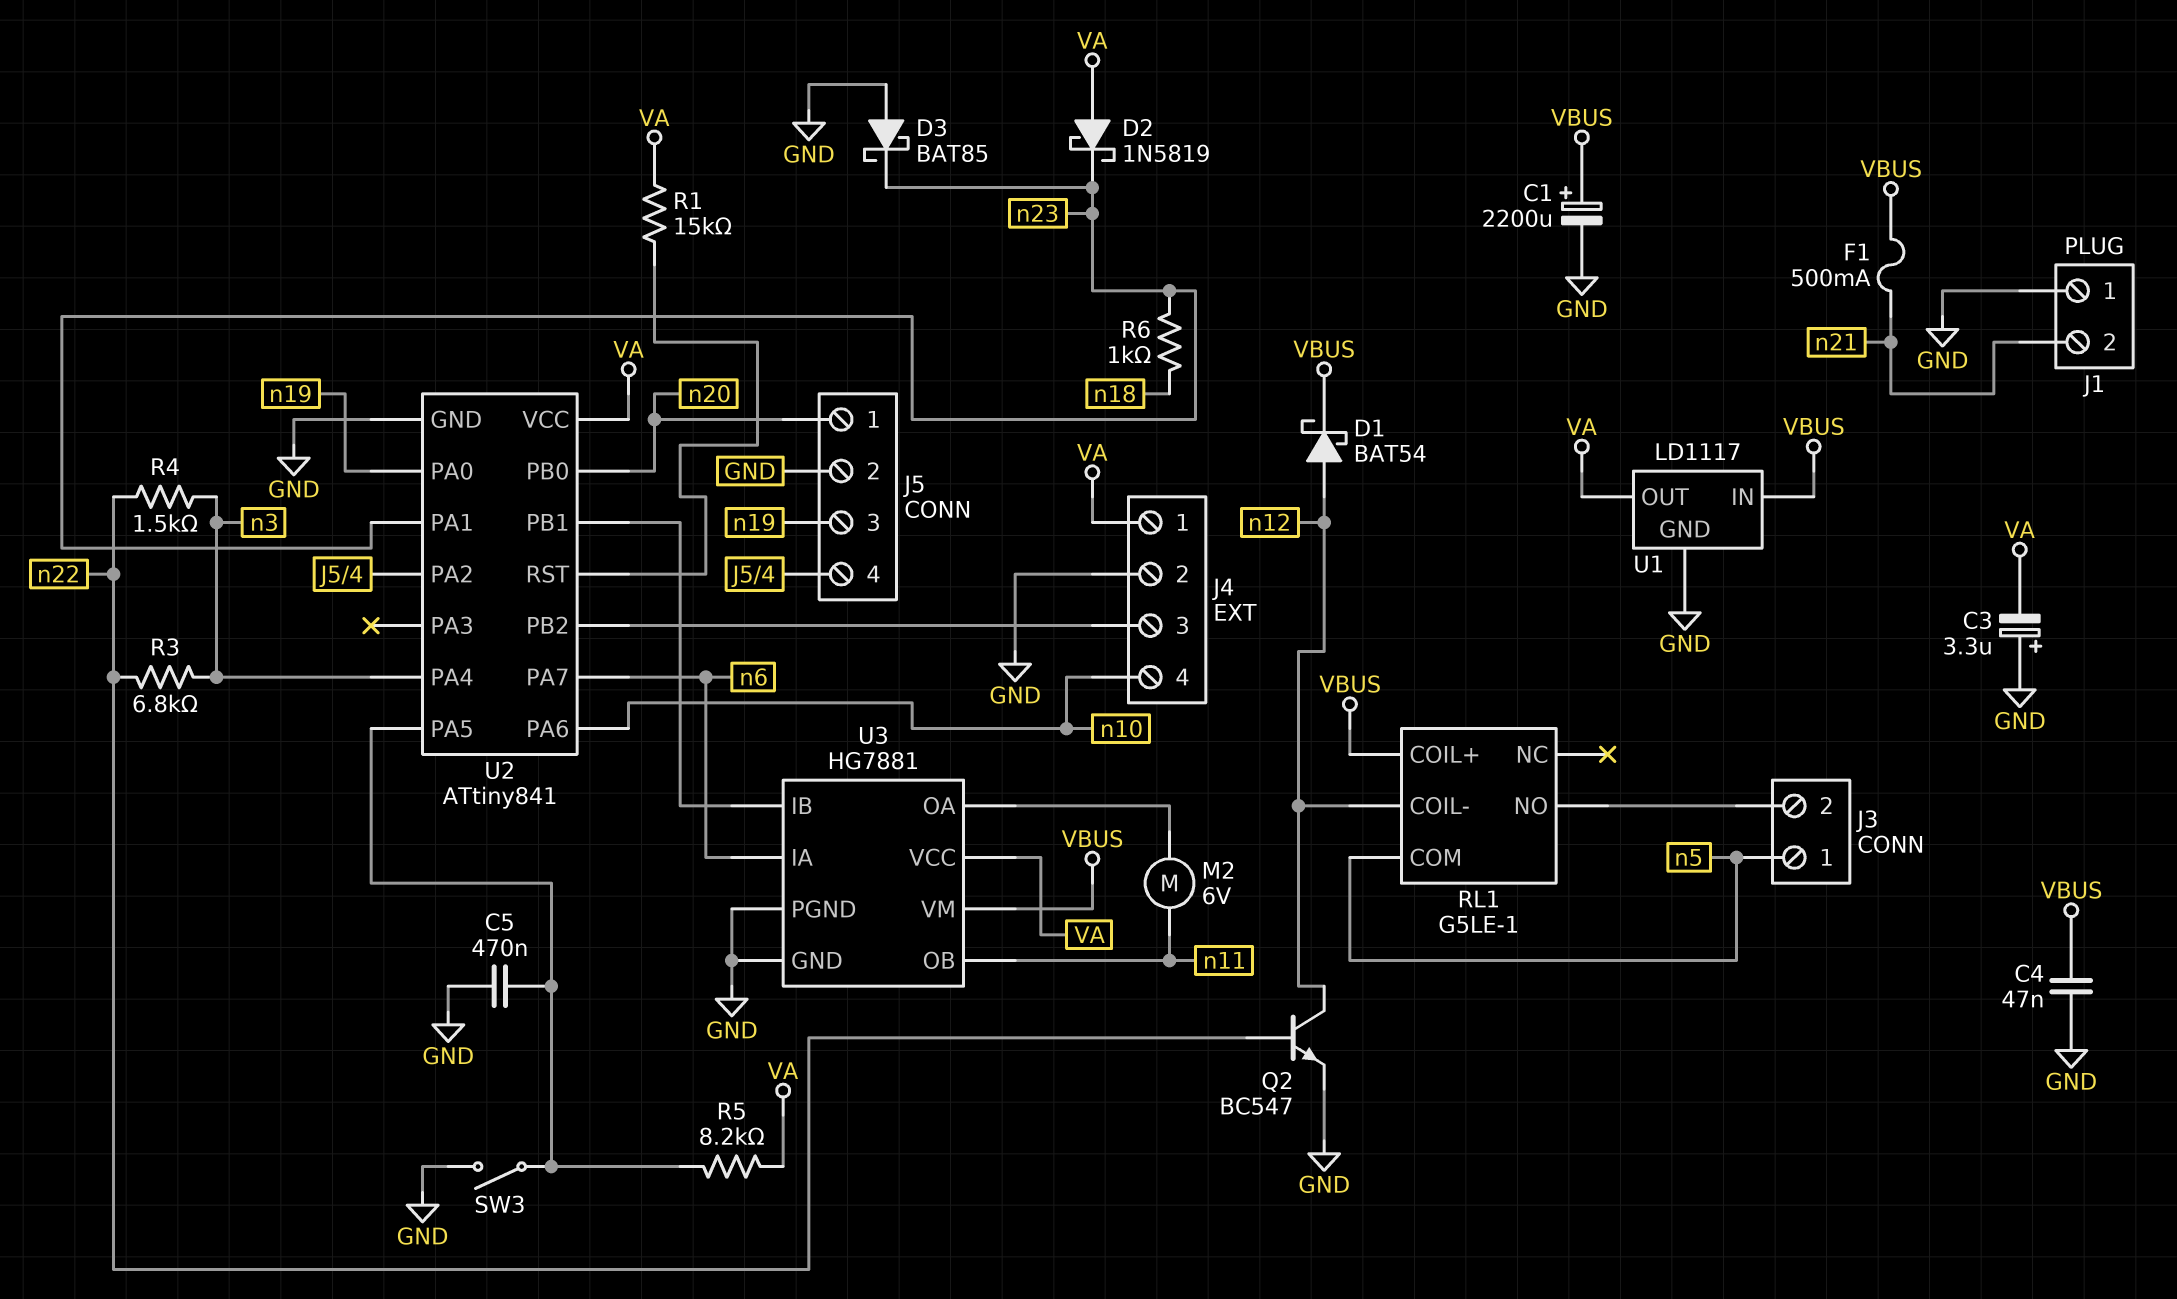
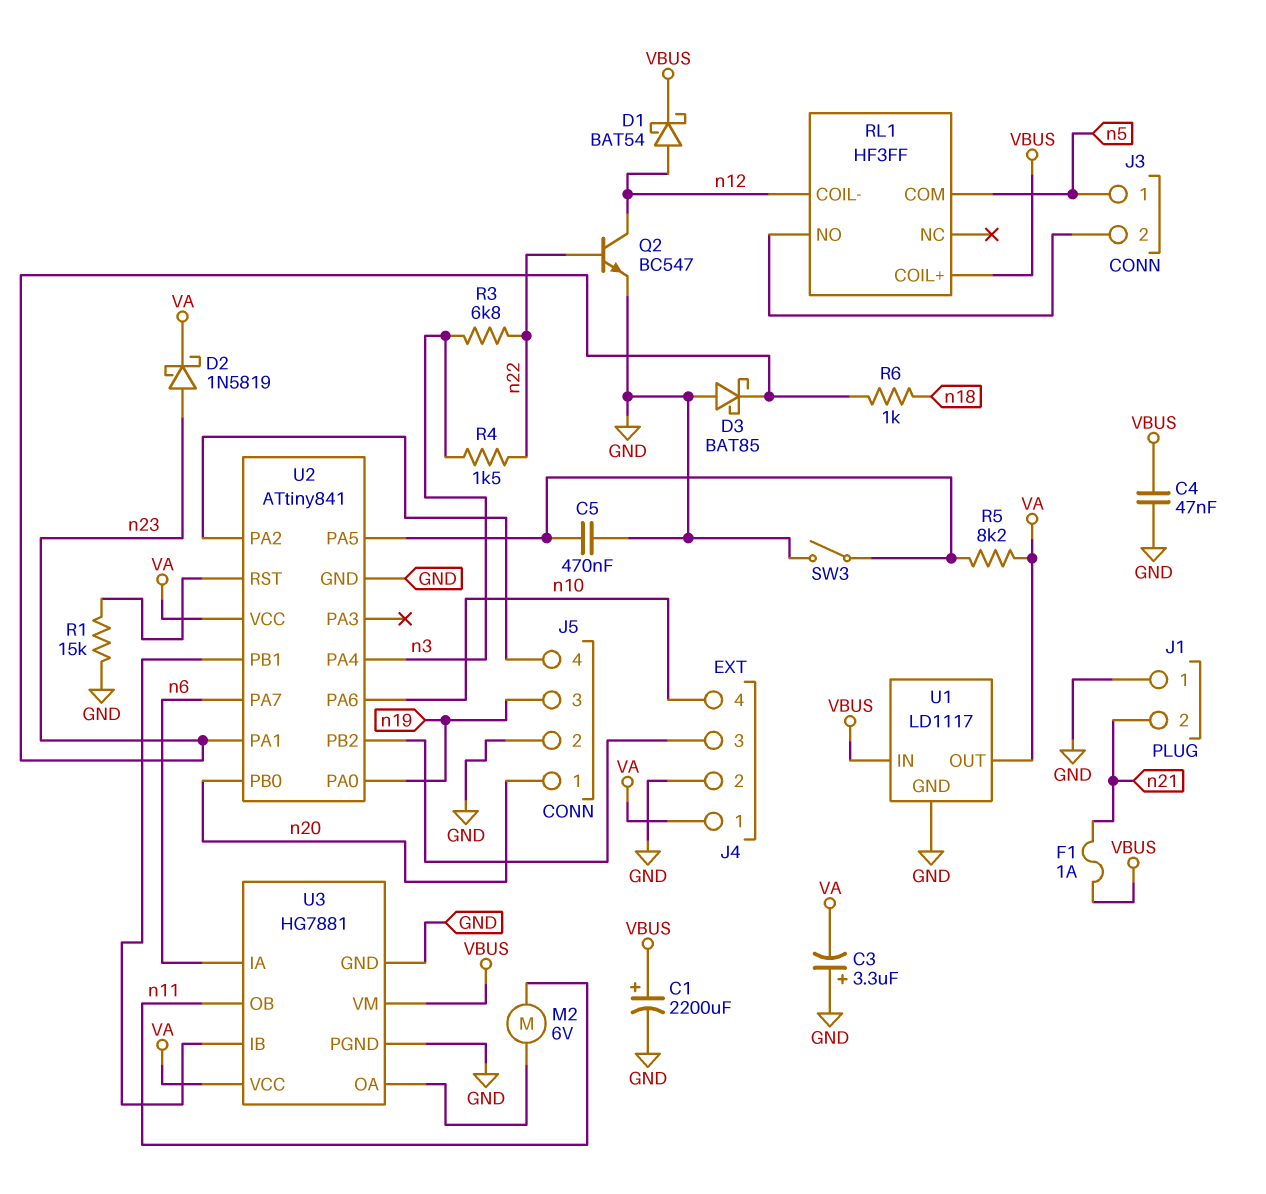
D2: schottky 1N5819 (A VA, K n23) -> schottky 1N5819 (A n23, K VA)
F1: 500mA (VBUS, n21) -> 1A (VBUS, n21)
R1: 15k (U2/RST, VA) -> 15k (GND, U2/RST)
RL1: G5LE-1 -> HF3FF

